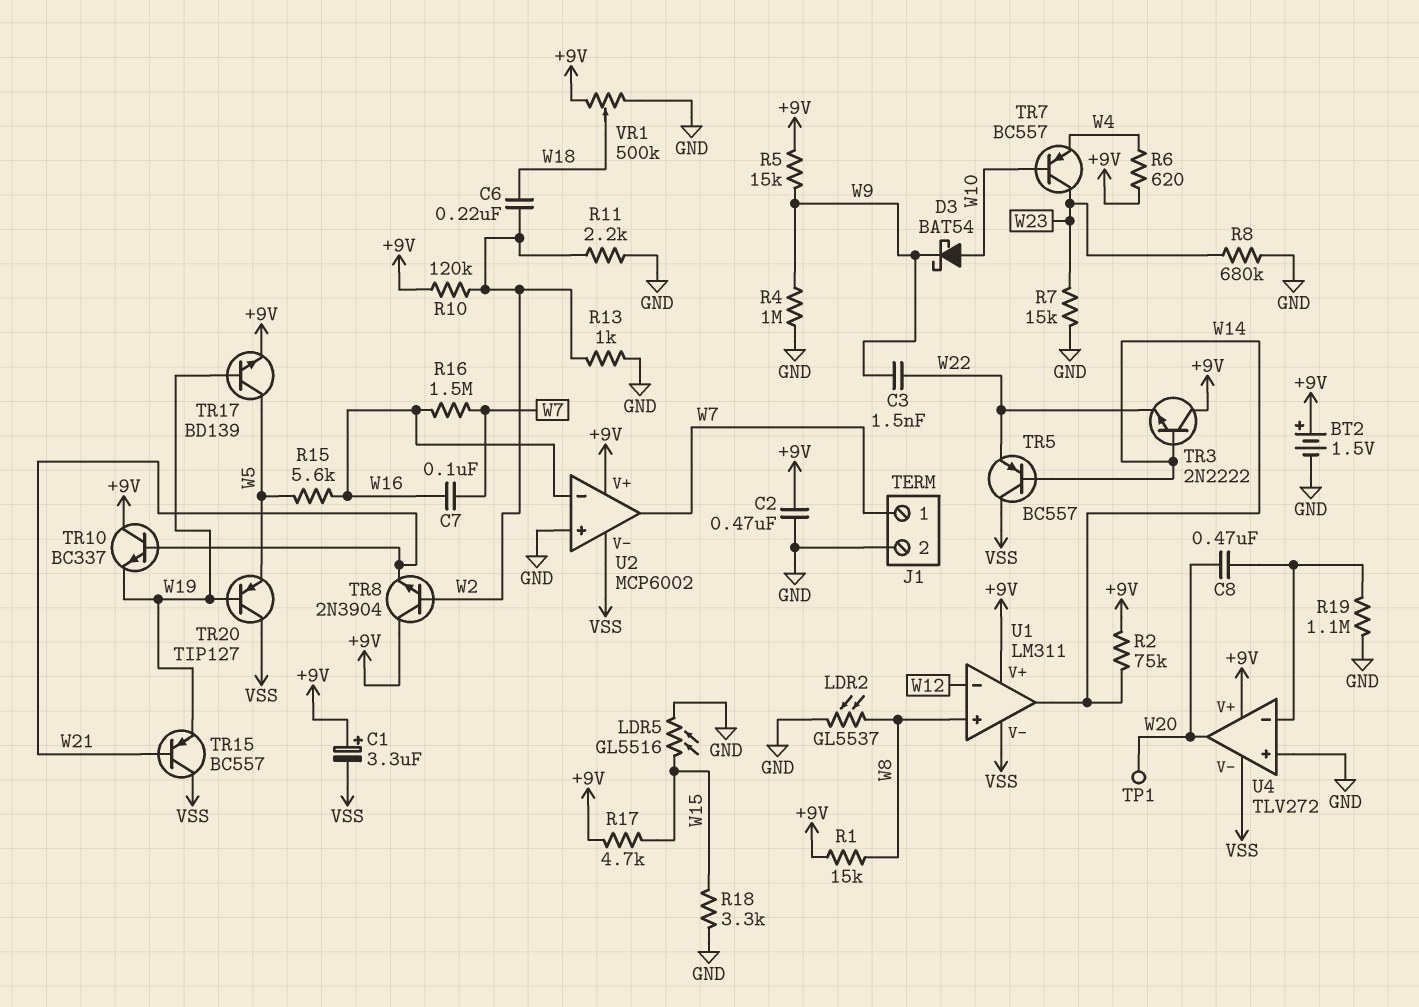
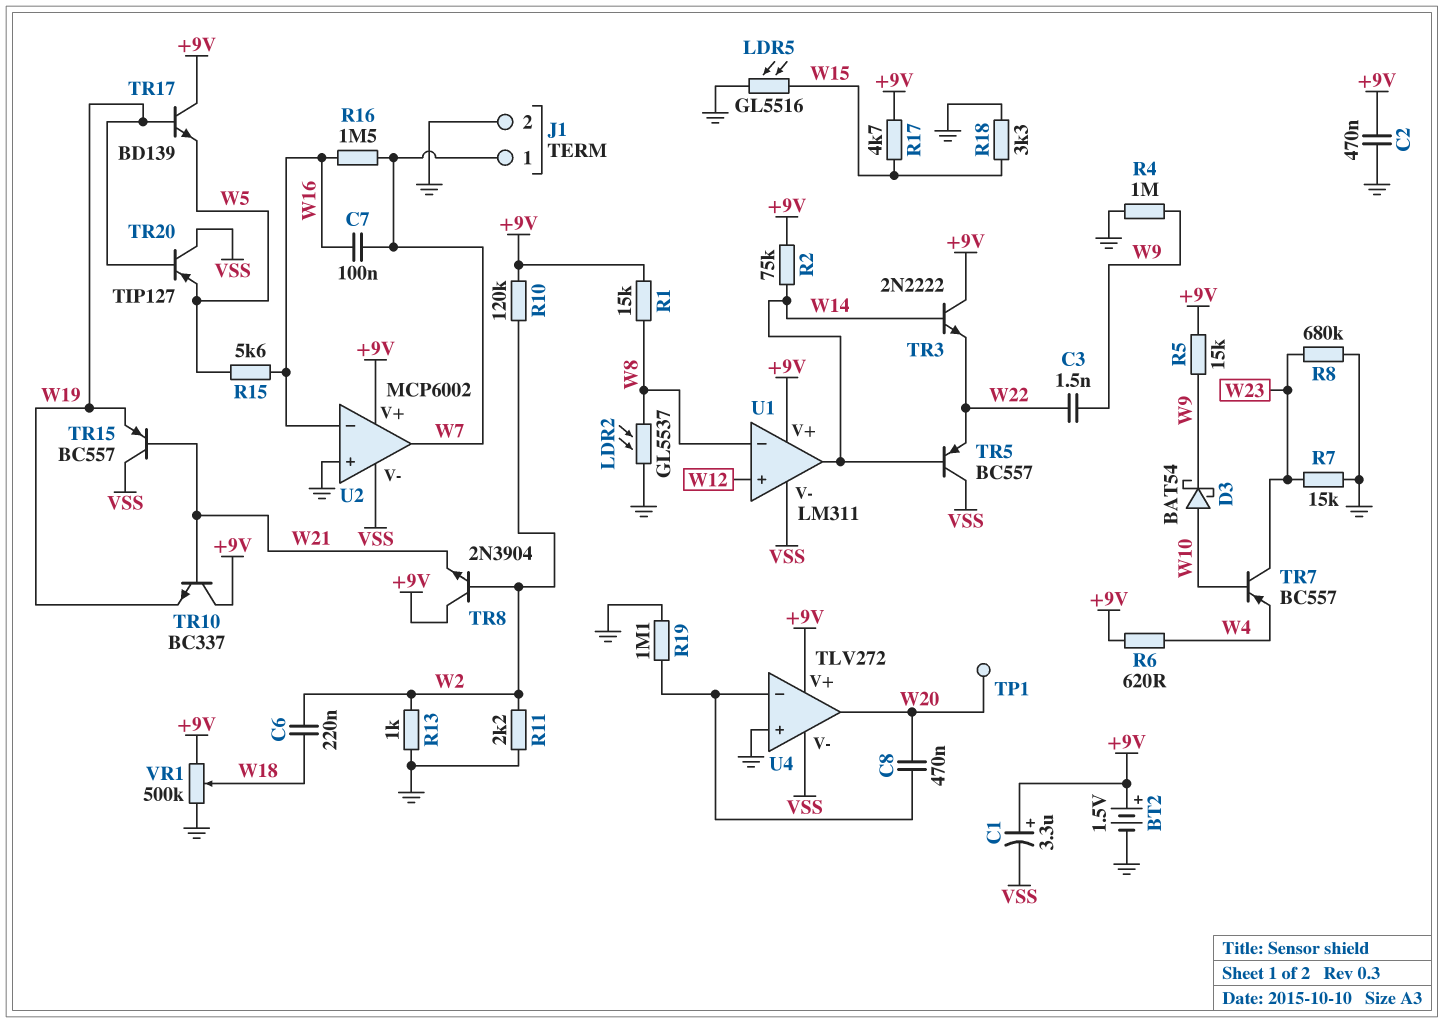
TR17: NPN BD139 (B W19, C W5, E +9V) -> NPN BD139 (B W19, C +9V, E W5)
U1 pin in+: W8 -> W12
U1 pin in-: W12 -> W8

